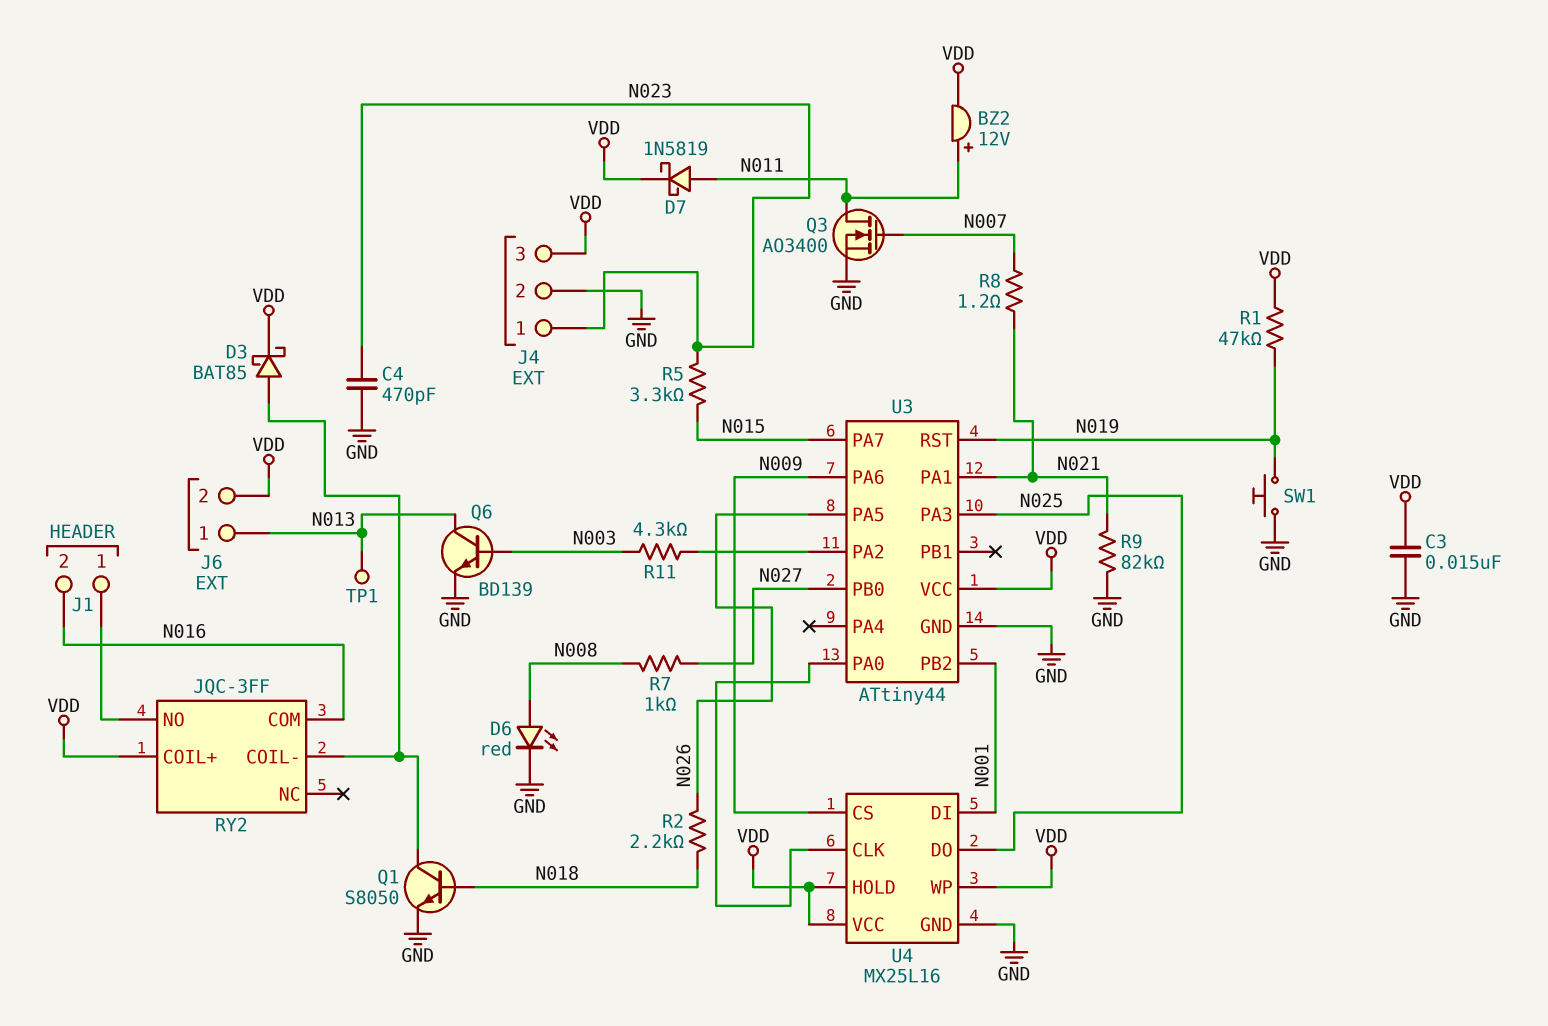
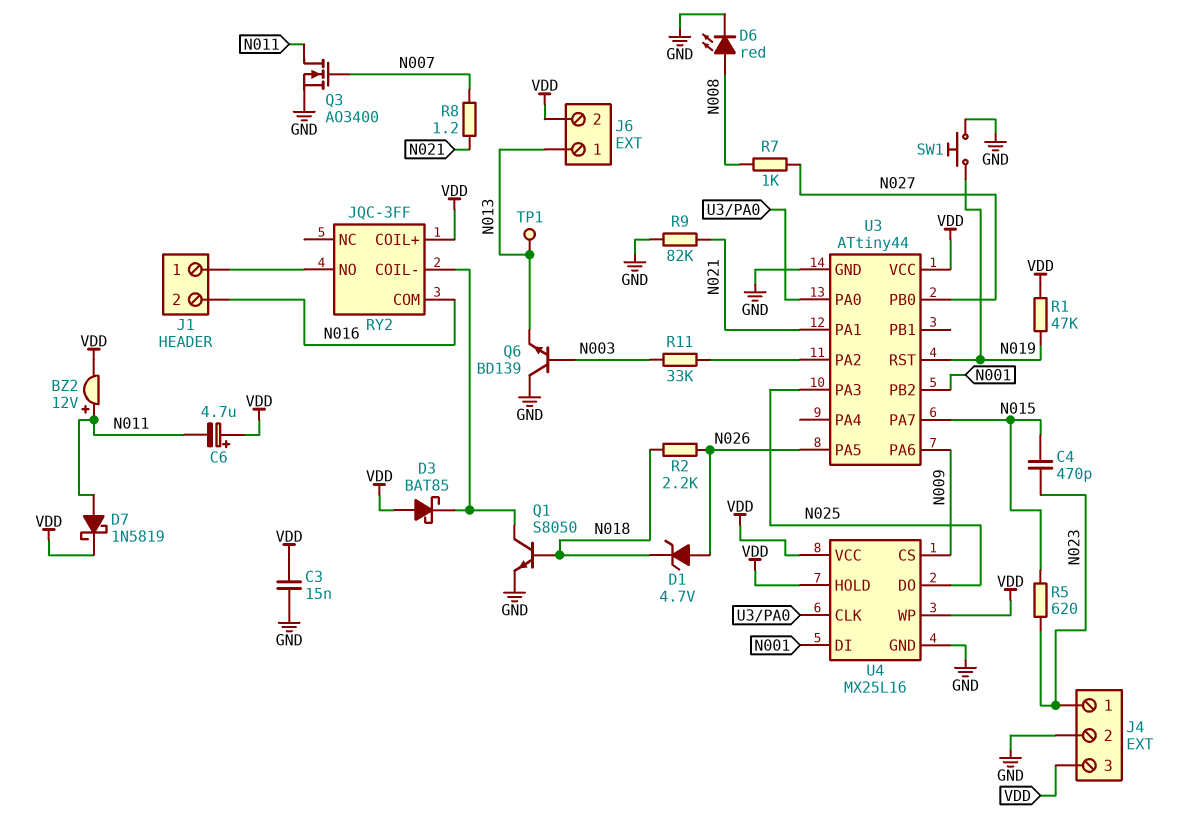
C4: 470pF (GND, N023) -> 470pF (N015, N023)
C6: none -> 4.7uF (plus VDD, minus N011)
D1: none -> zener 4.7V (A N026, K N018)
D3: schottky BAT85 (A RY2/COIL-, K VDD) -> schottky BAT85 (A VDD, K RY2/COIL-)
Q6: NPN BD139 (B N003, C N013, E GND) -> NPN BD139 (B N003, C GND, E N013)
R5: 3.3k (N015, N023) -> 620 (N015, N023)
R11: 4.3k (N003, U3/PA2) -> 33k (N003, U3/PA2)

